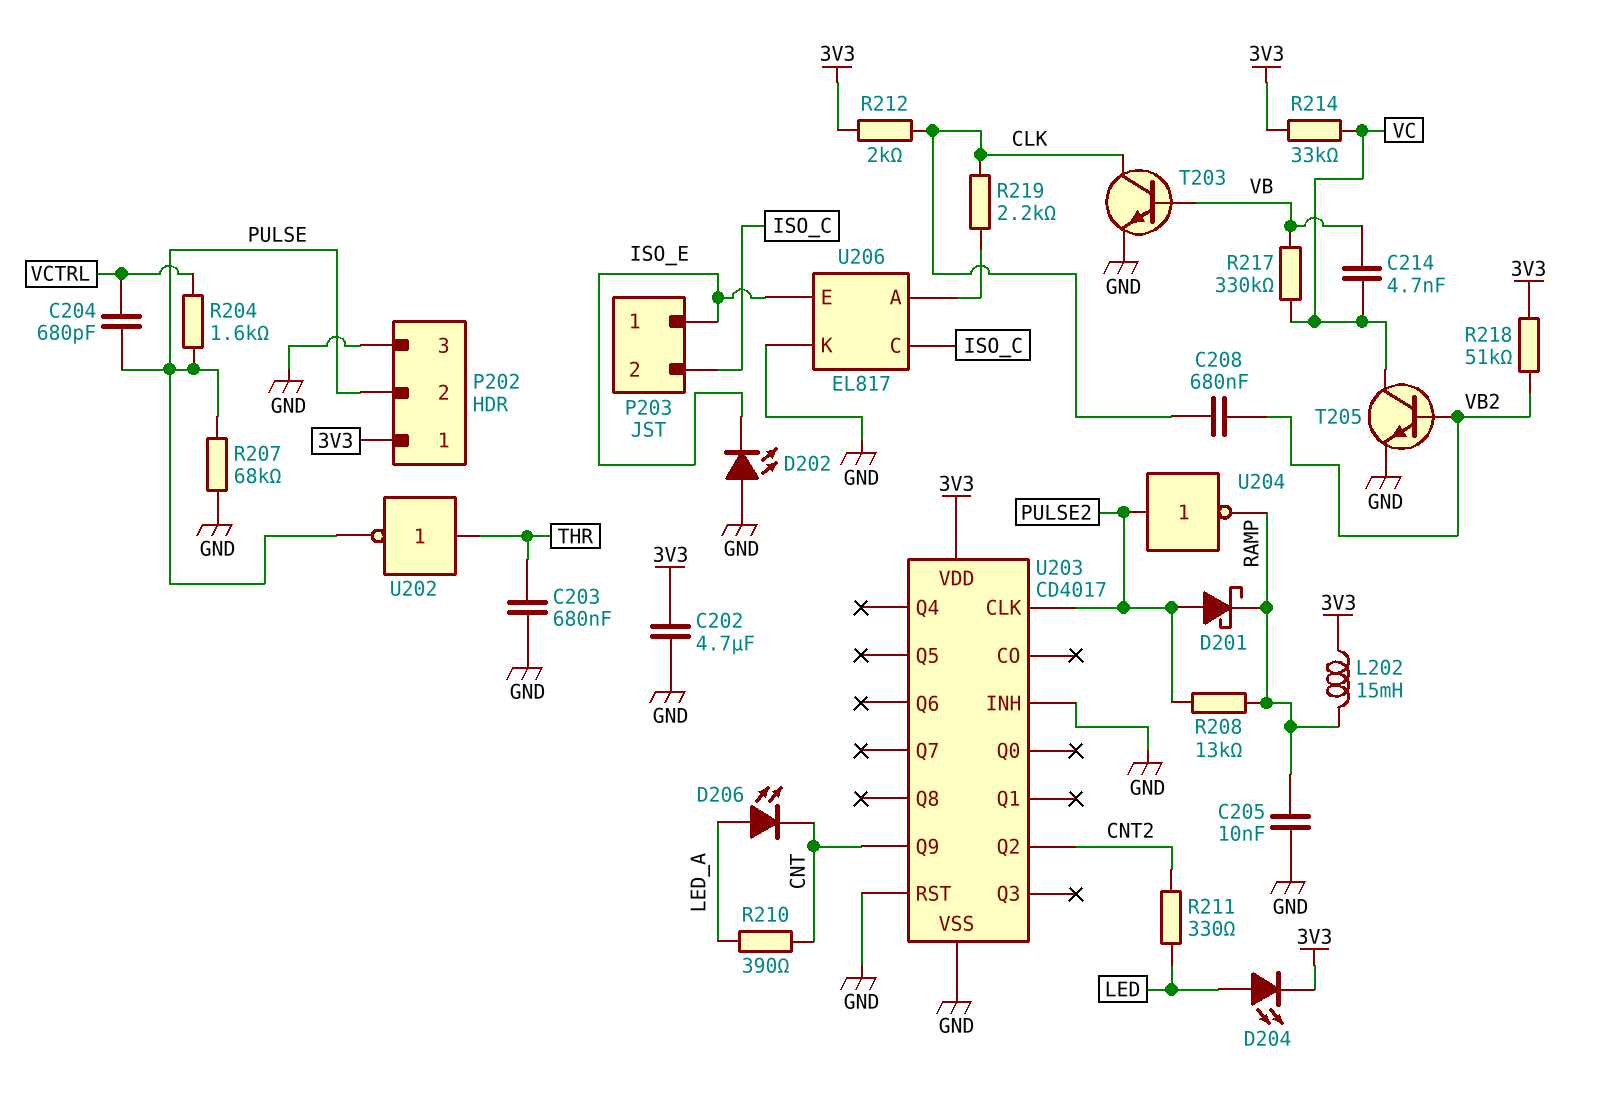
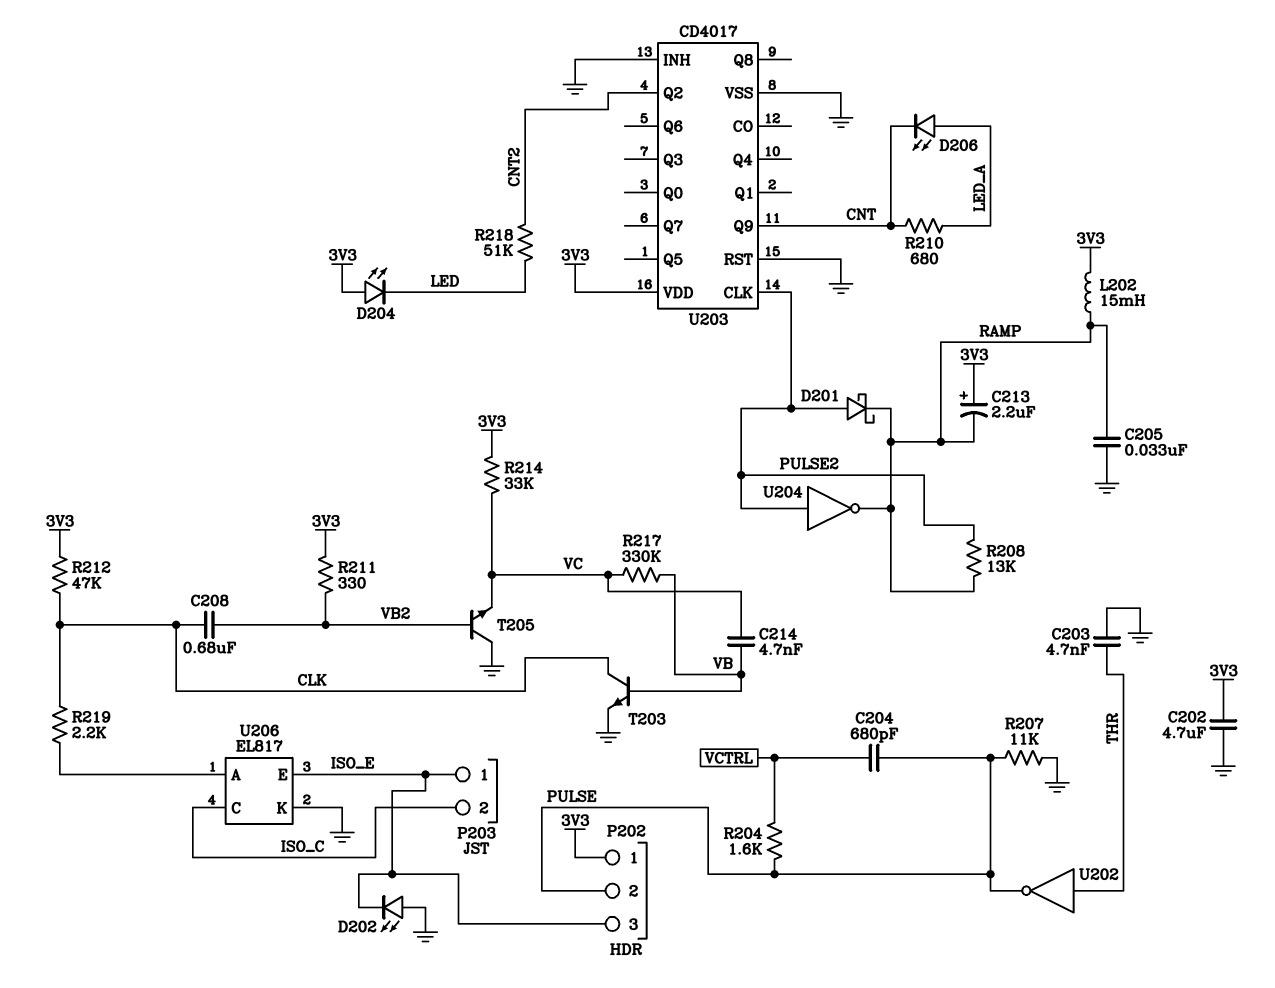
C203: 680nF (GND, THR) -> 4.7nF (GND, THR)
C205: 10nF (GND, RAMP) -> 33nF (GND, RAMP)
C213: none -> 2.2uF (plus 3V3, minus RAMP)
D204: LED (A LED, K 3V3) -> LED (A 3V3, K LED)
P202 pin 3: GND -> ISO_E
R207: 68k (GND, PULSE) -> 11k (GND, PULSE)
R210: 390 (CNT, LED_A) -> 680 (CNT, LED_A)
R211: 330 (CNT2, LED) -> 330 (3V3, VB2)
R212: 2k (3V3, CLK) -> 47k (3V3, CLK)
R218: 51k (3V3, VB2) -> 51k (CNT2, LED)
T205: NPN (B VB2, C VC, E GND) -> NPN (B VB2, C GND, E VC)

